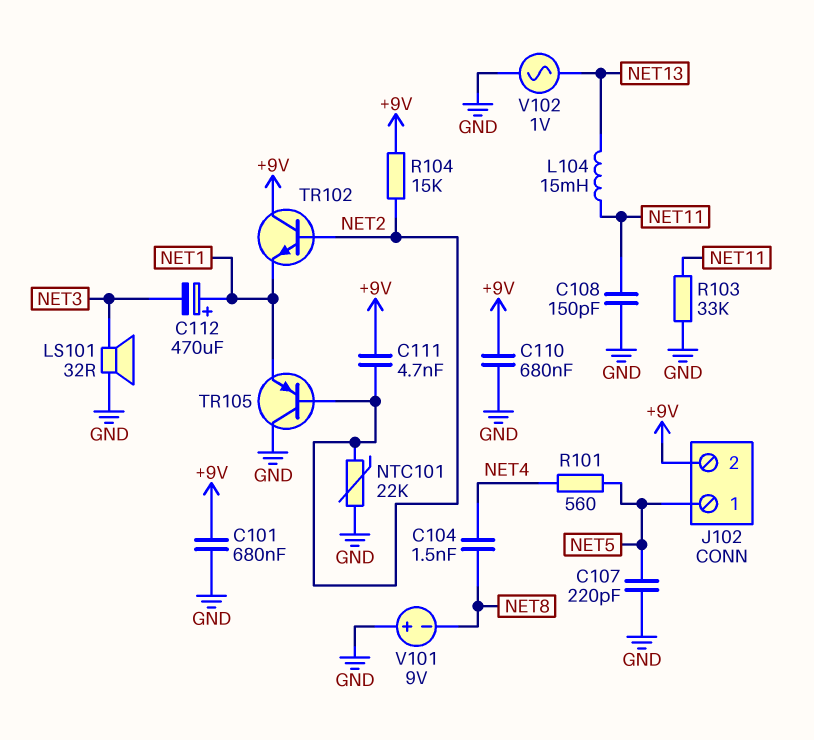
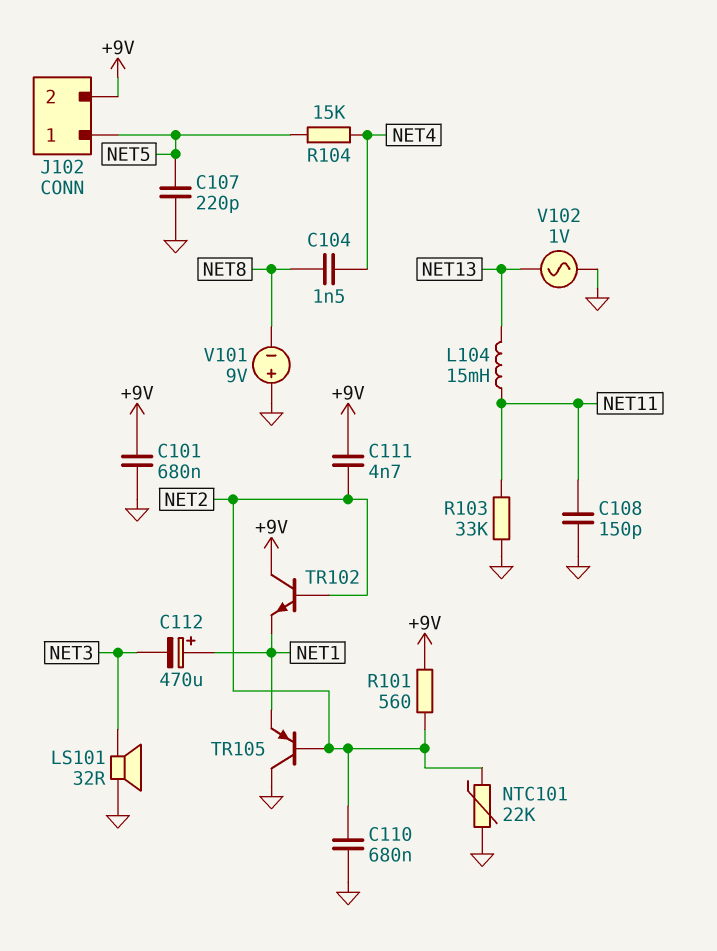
C110: 680nF (+9V, GND) -> 680nF (GND, NET2)
R101: 560 (NET4, NET5) -> 560 (+9V, NET2)
R104: 15k (+9V, NET2) -> 15k (NET4, NET5)

